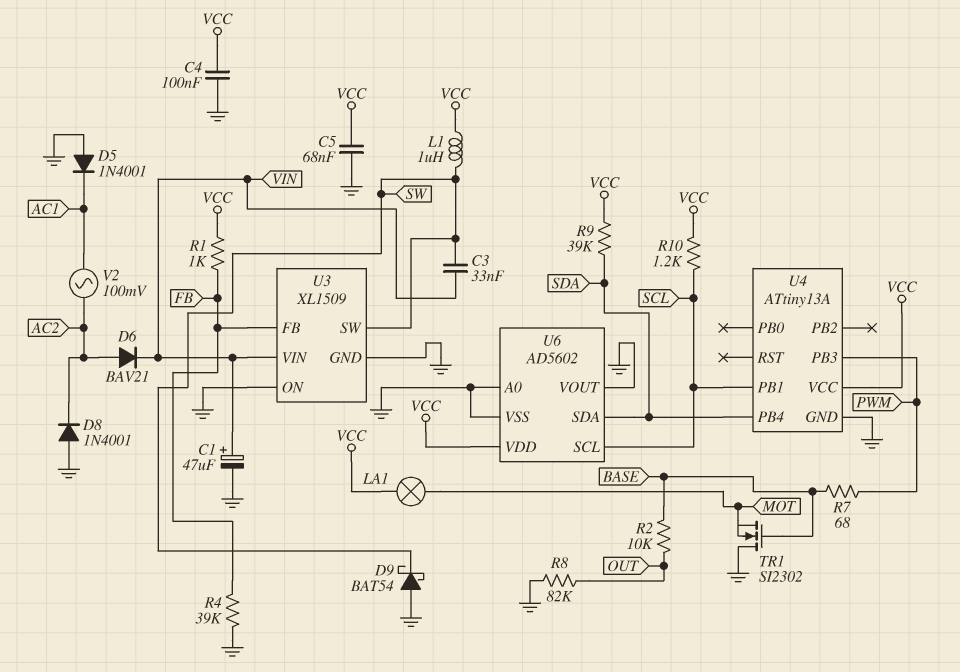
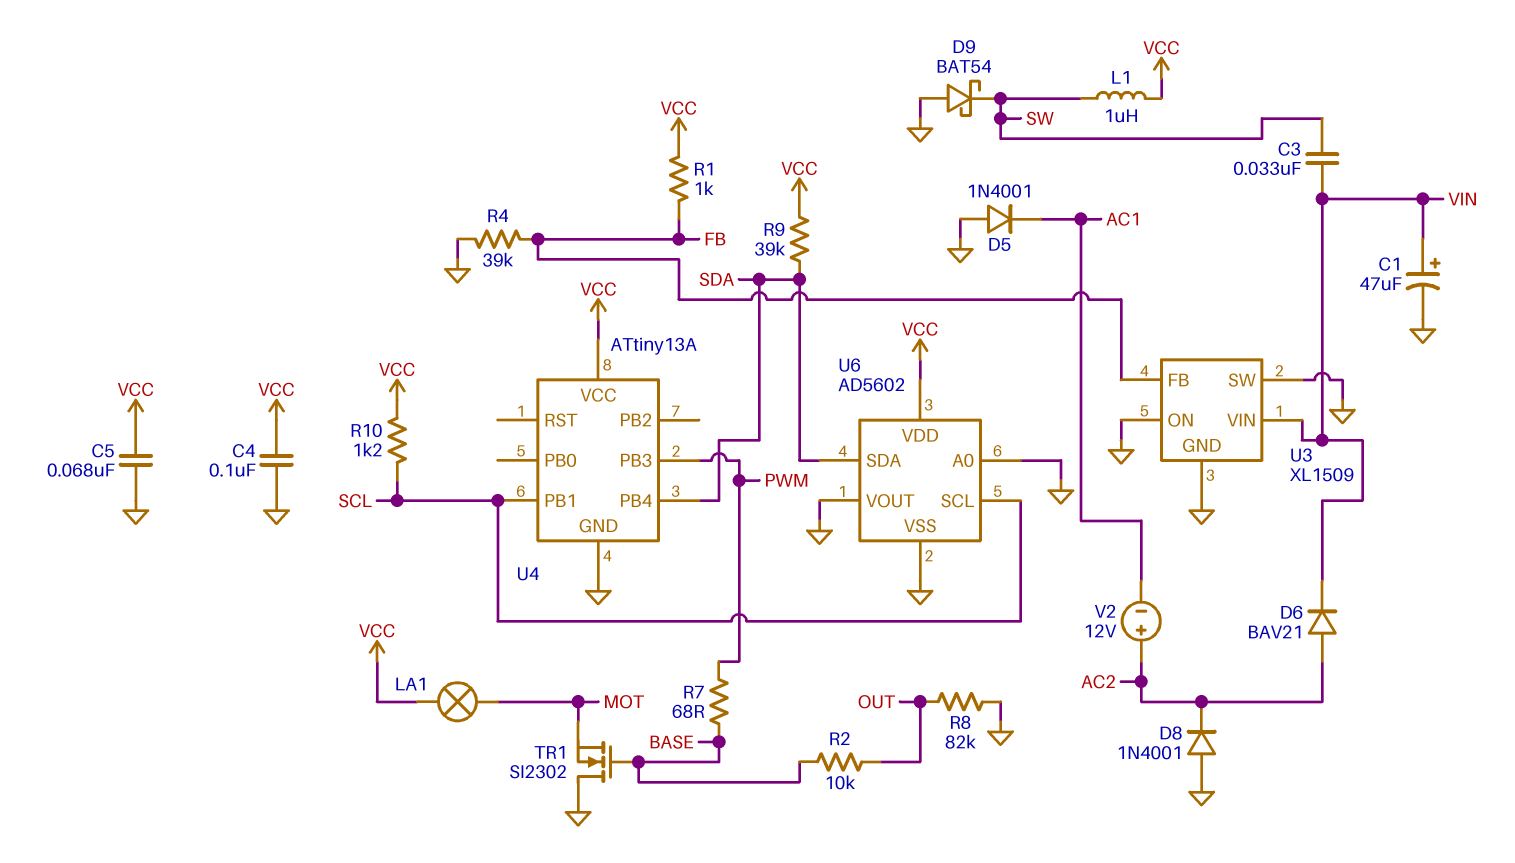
U3 pin SW: SW -> GND
V2: AC 100mV (AC1, AC2) -> 12V (plus AC2, minus AC1)

